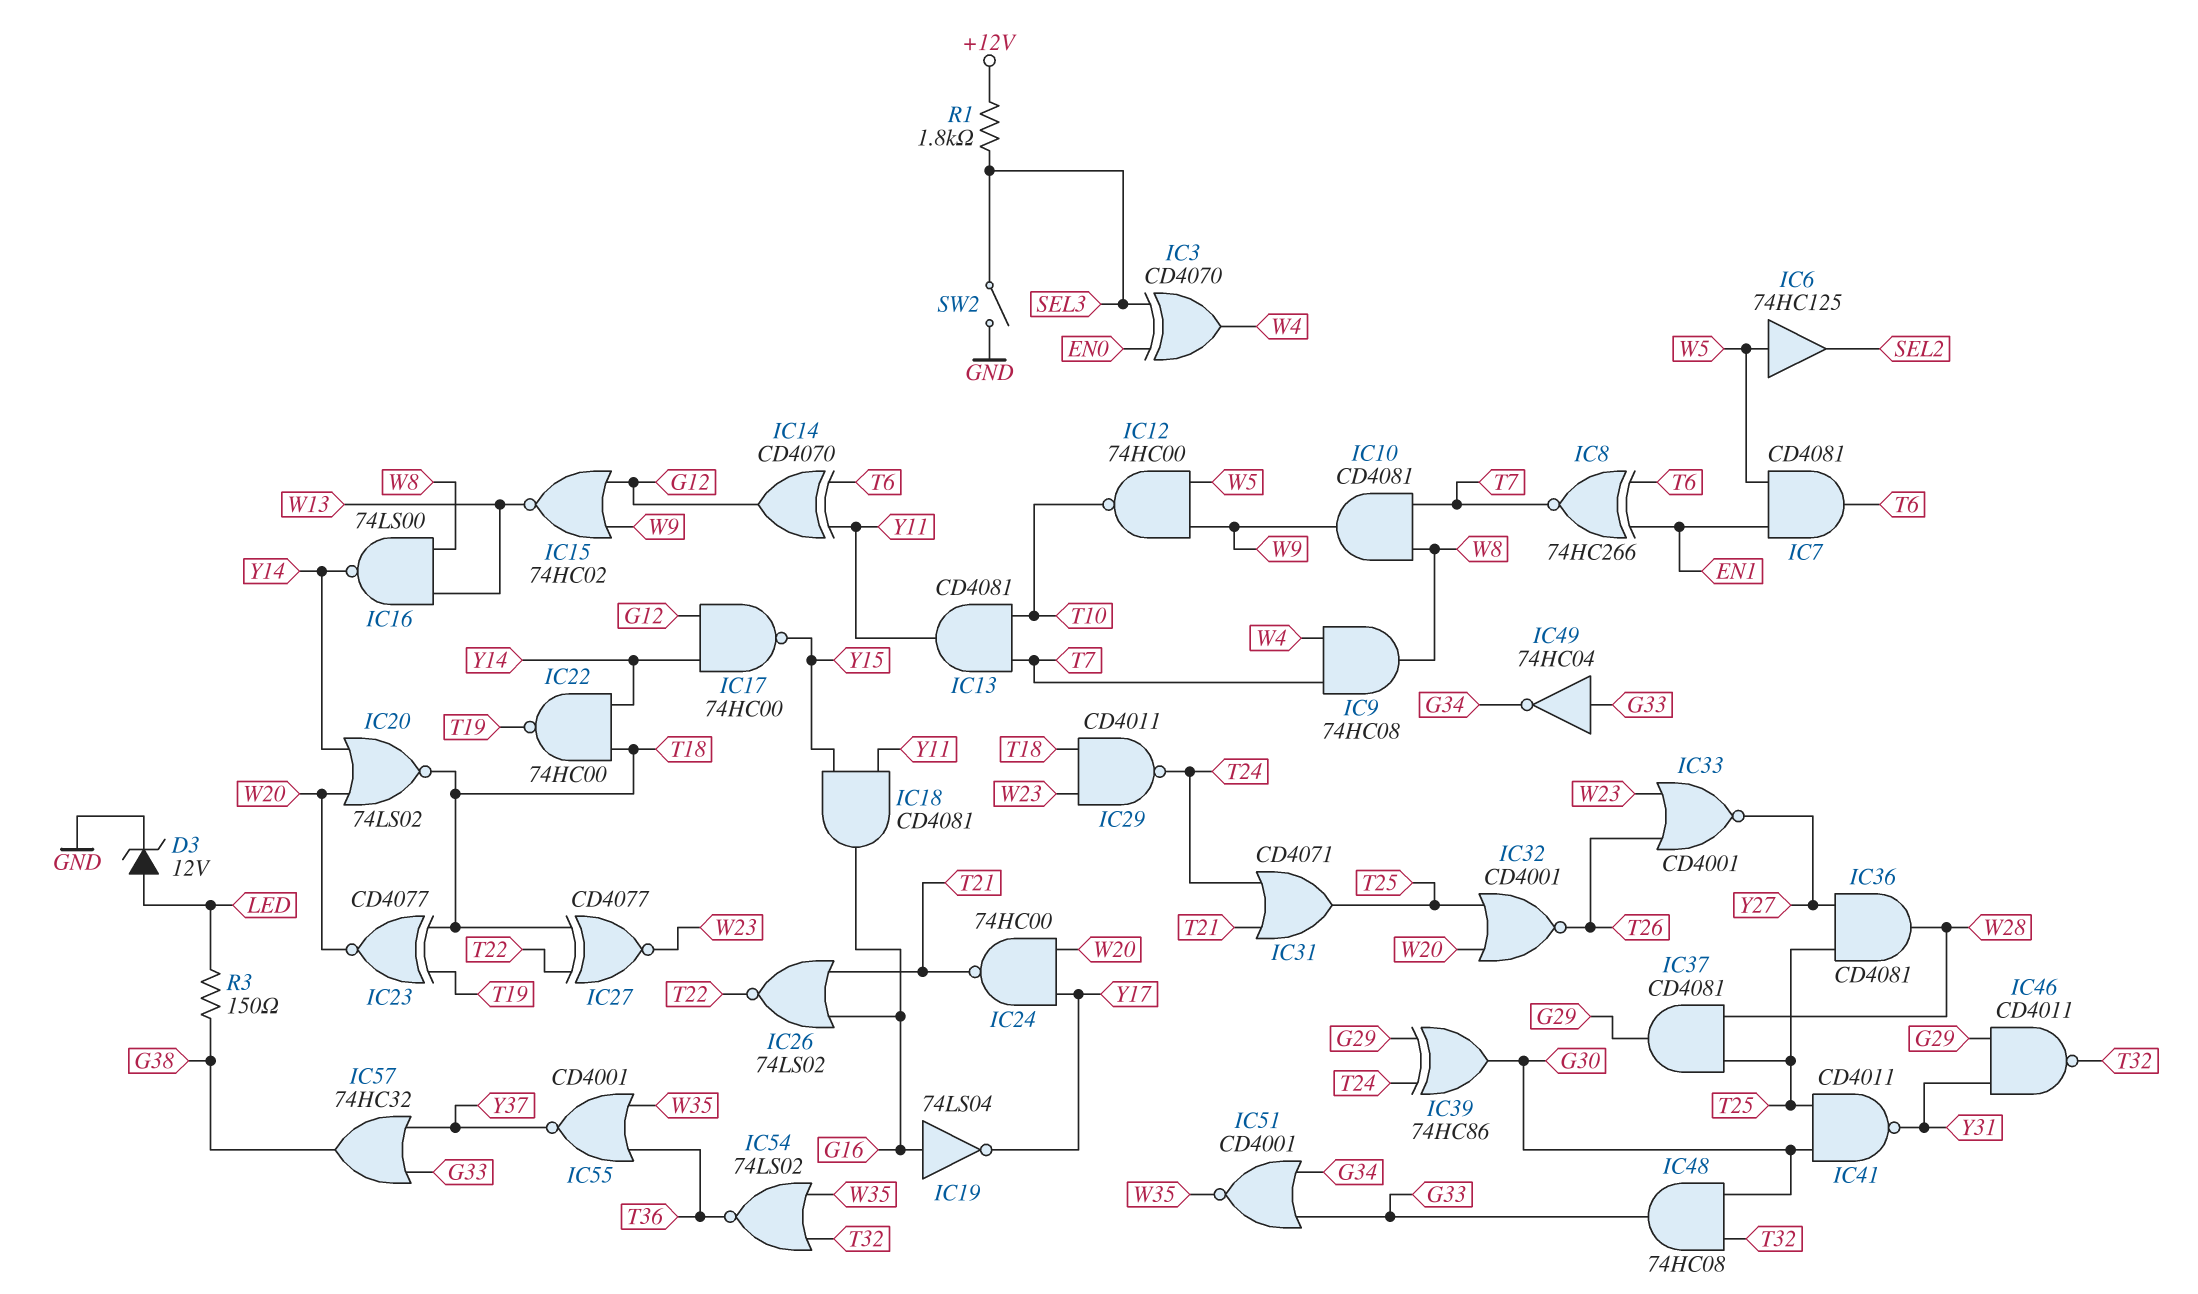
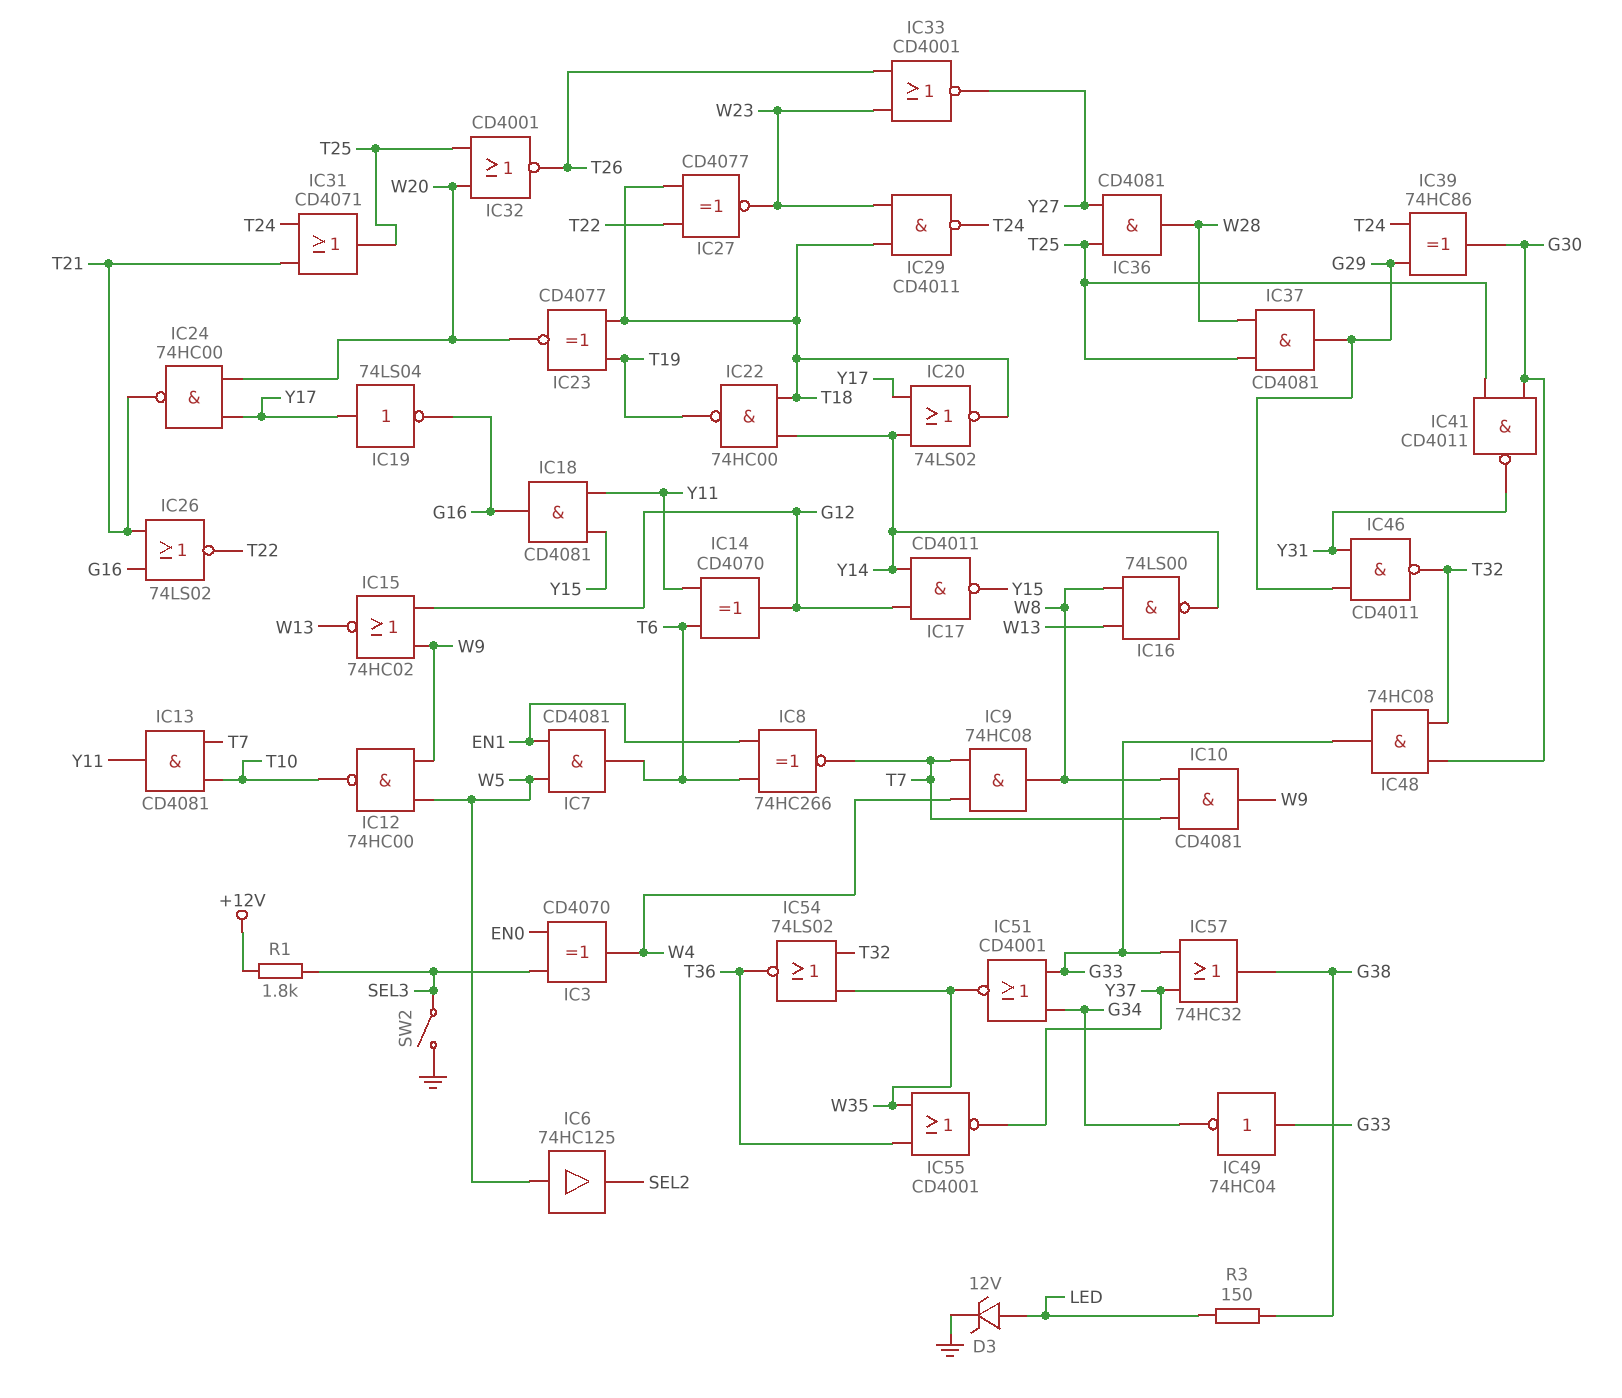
IC17: NAND 74HC00 (in G12, in Y14, out Y15) -> NAND CD4011 (in G12, in Y14, out Y15)
IC19: NOT 74LS04 (in G16, out Y17) -> NOT 74LS04 (in Y17, out G16)
IC20: NOR 74LS02 (in W20, in Y14, out T18) -> NOR 74LS02 (in Y14, in Y17, out T18)

